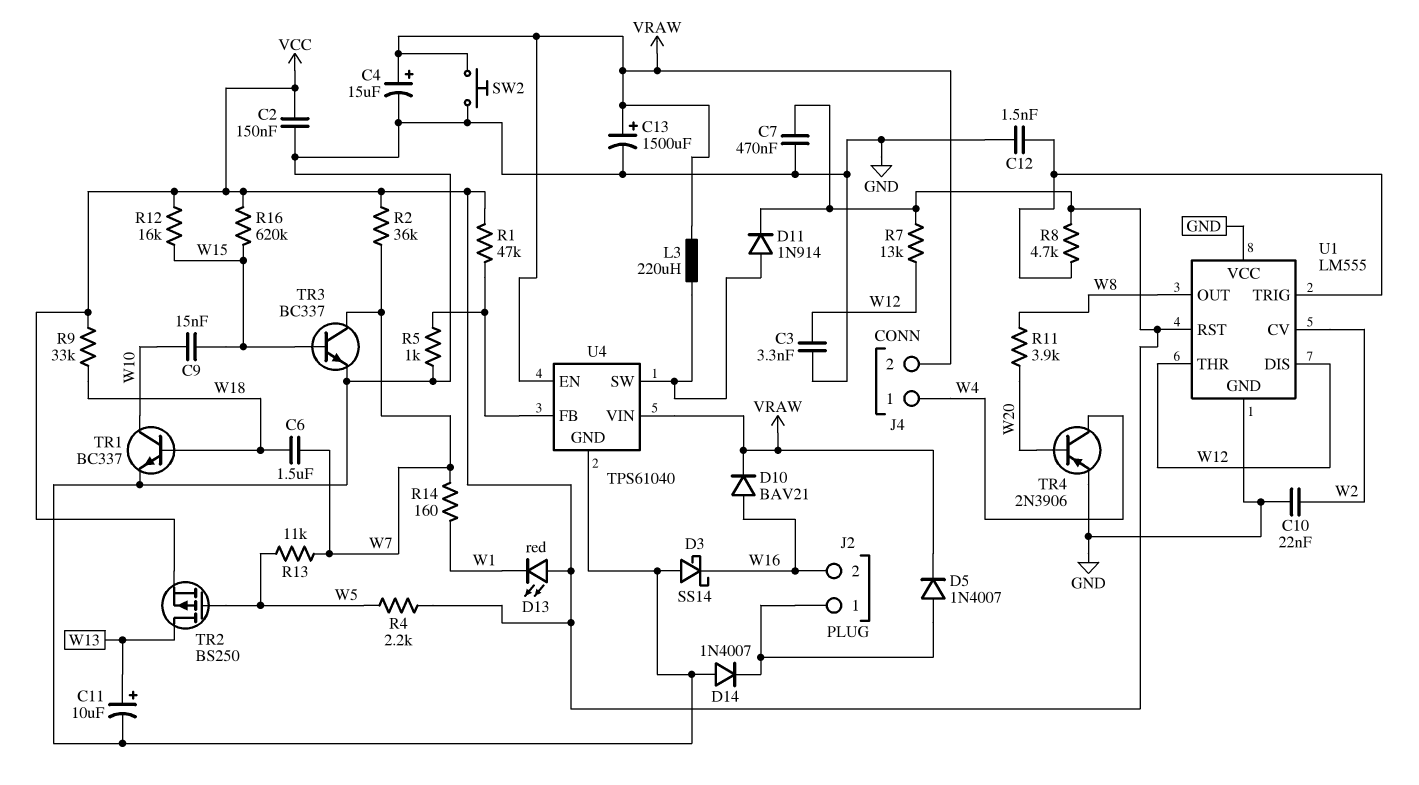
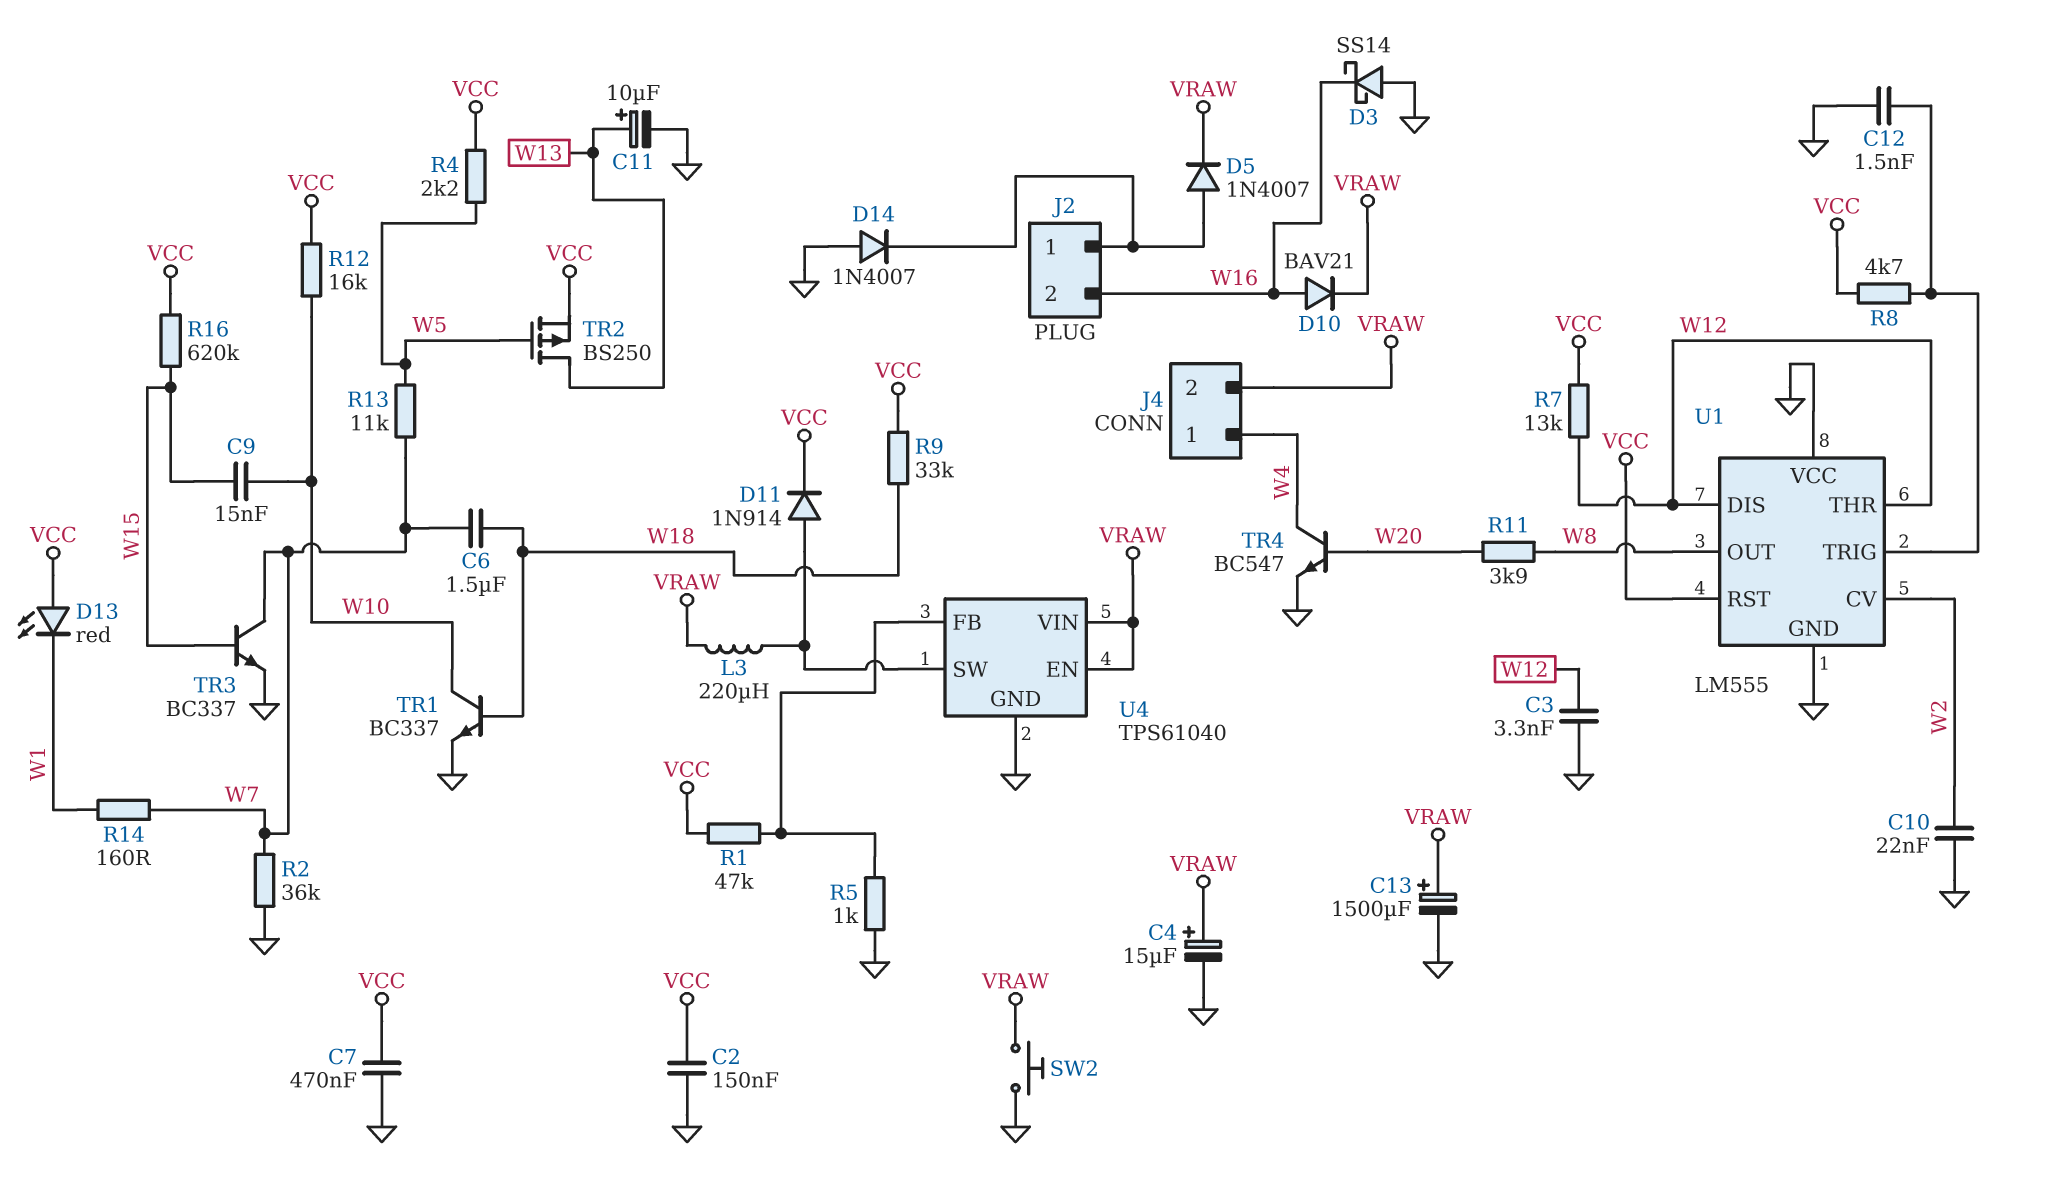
R2: 36k (VCC, W7) -> 36k (GND, W7)
R12: 16k (VCC, W15) -> 16k (VCC, W10)
TR4: PNP 2N3906 (B W20, C W4, E GND) -> NPN BC547 (B W20, C W4, E GND)

